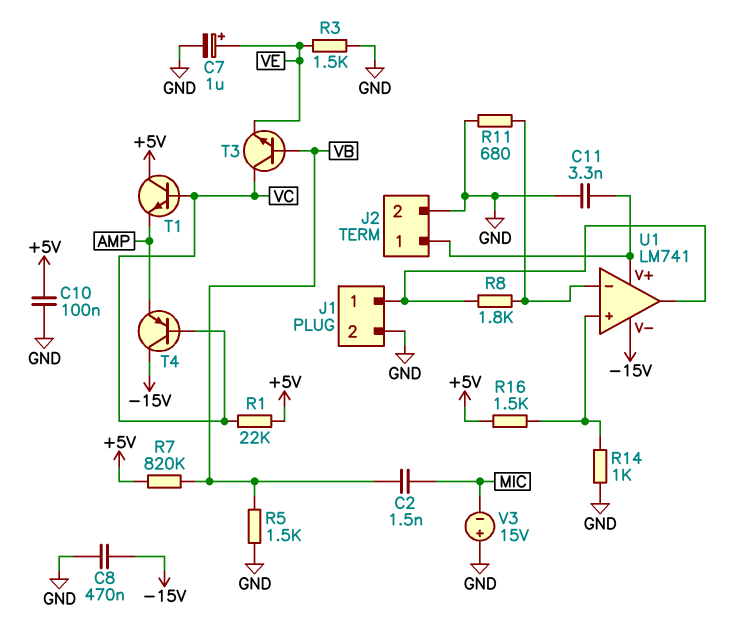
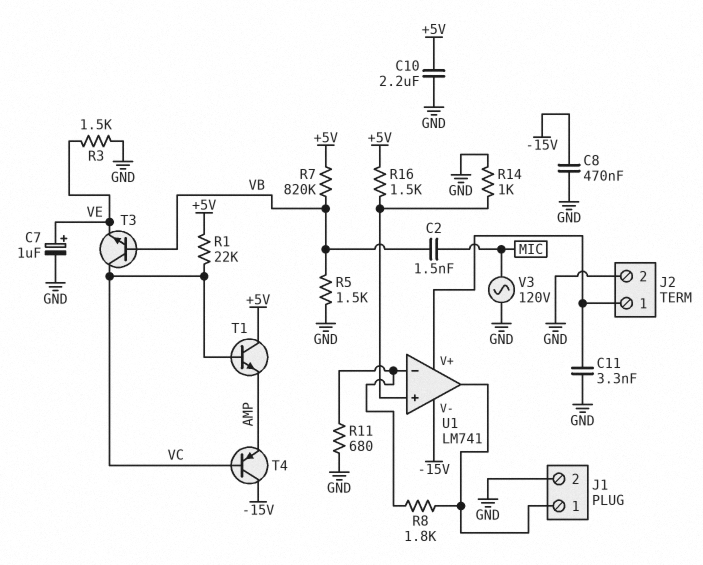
C10: 100nF (+5V, GND) -> 2.2uF (+5V, GND)
V3: 15V (plus GND, minus MIC) -> AC 120V (GND, MIC)

